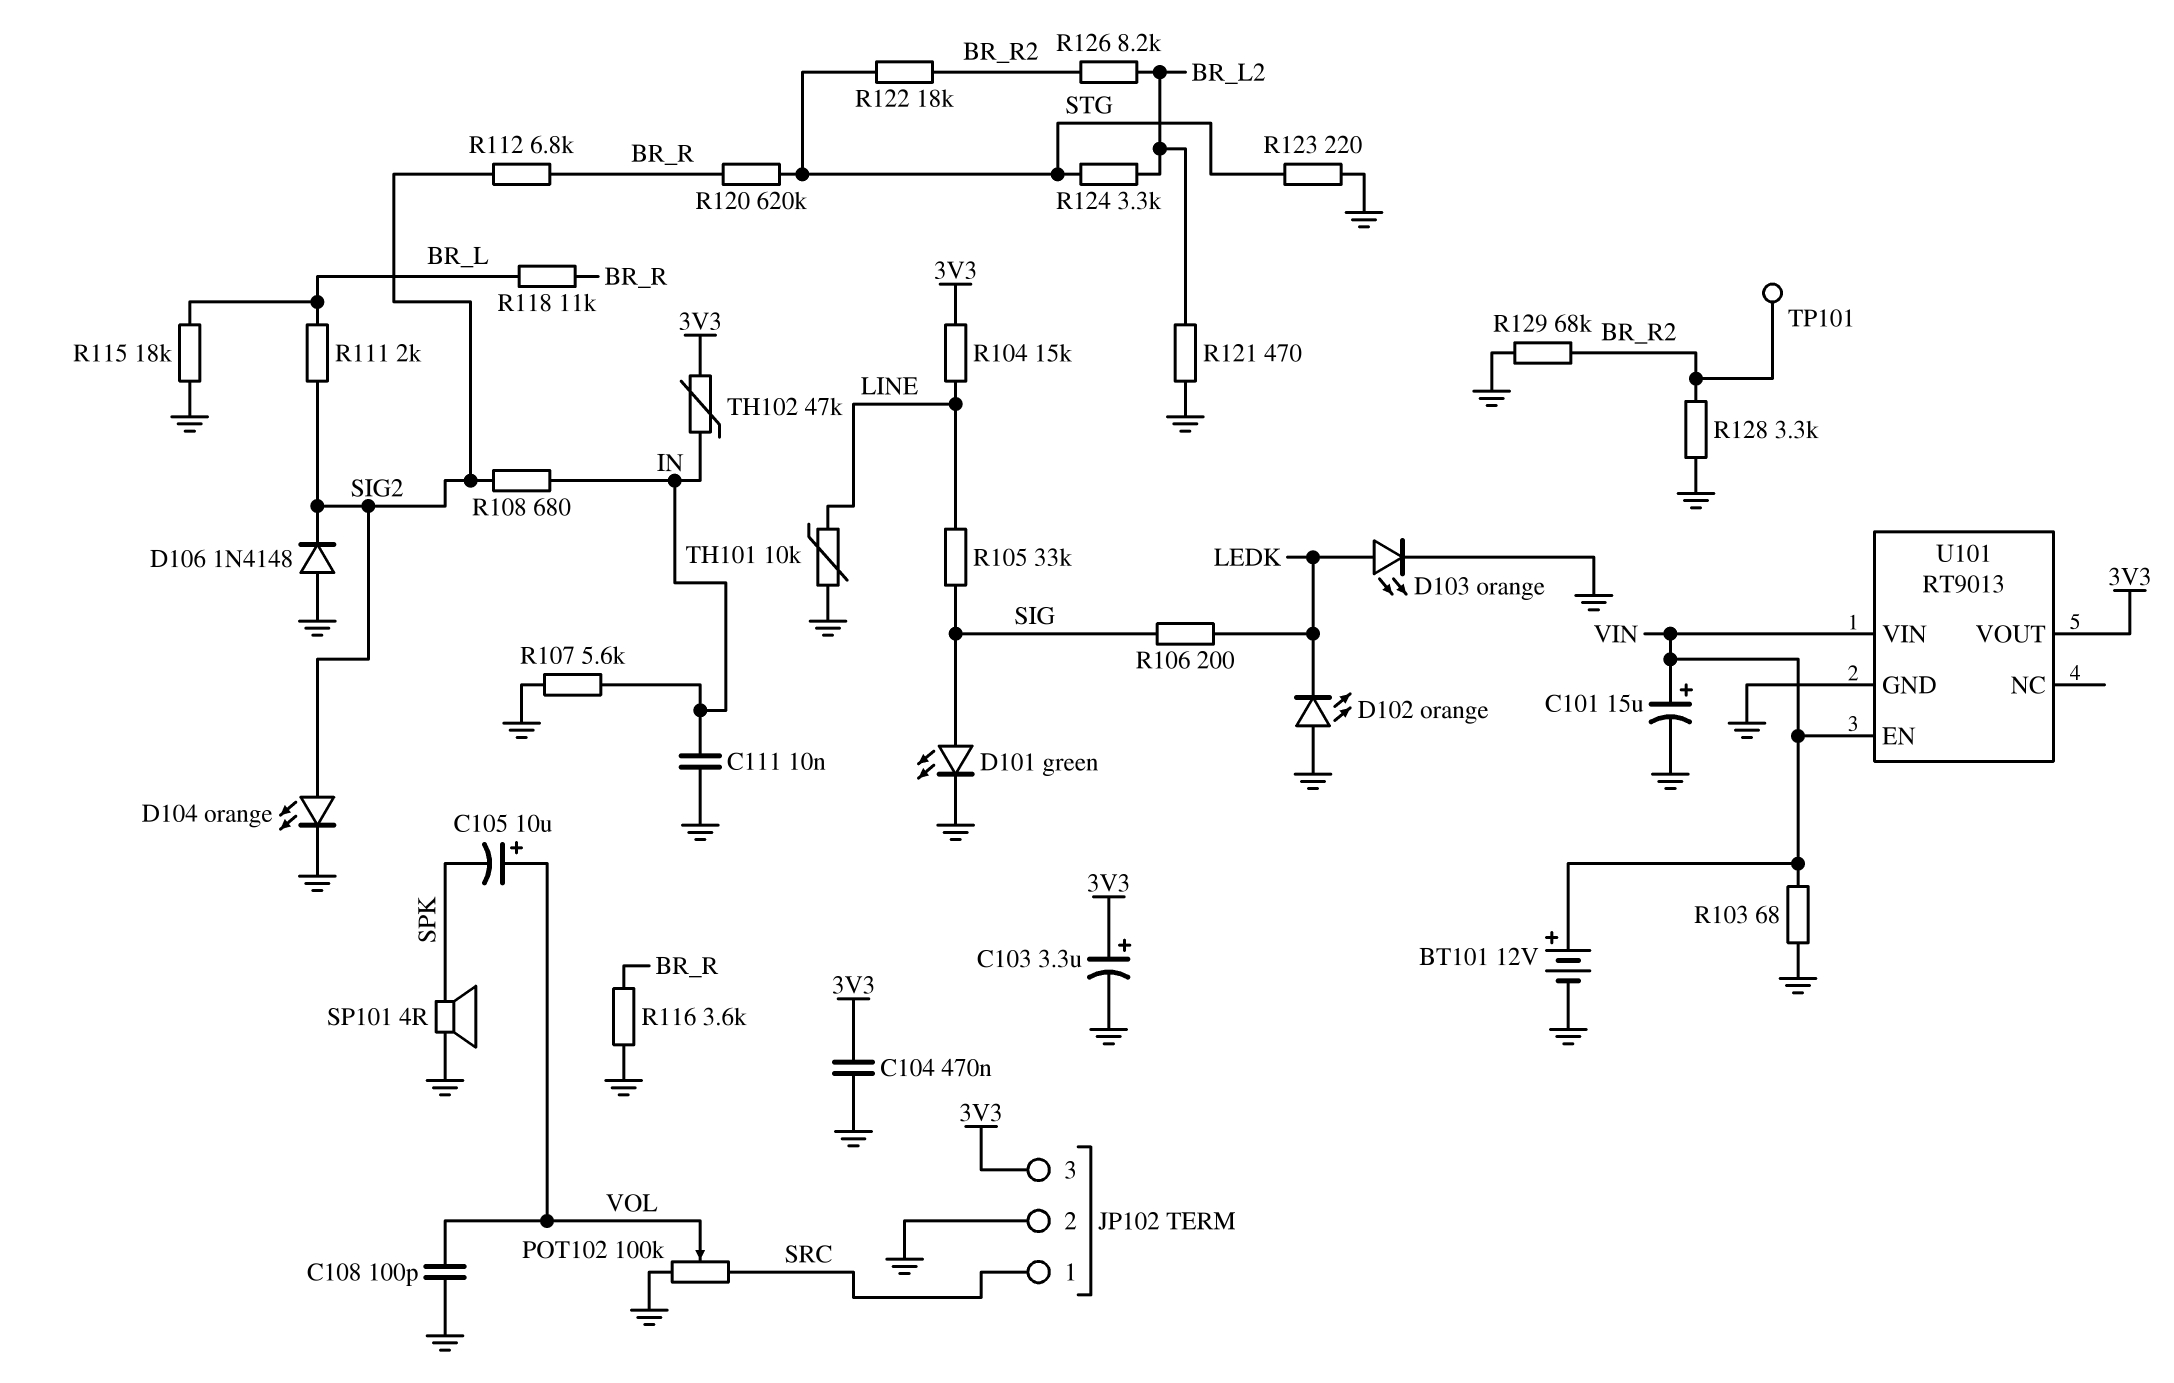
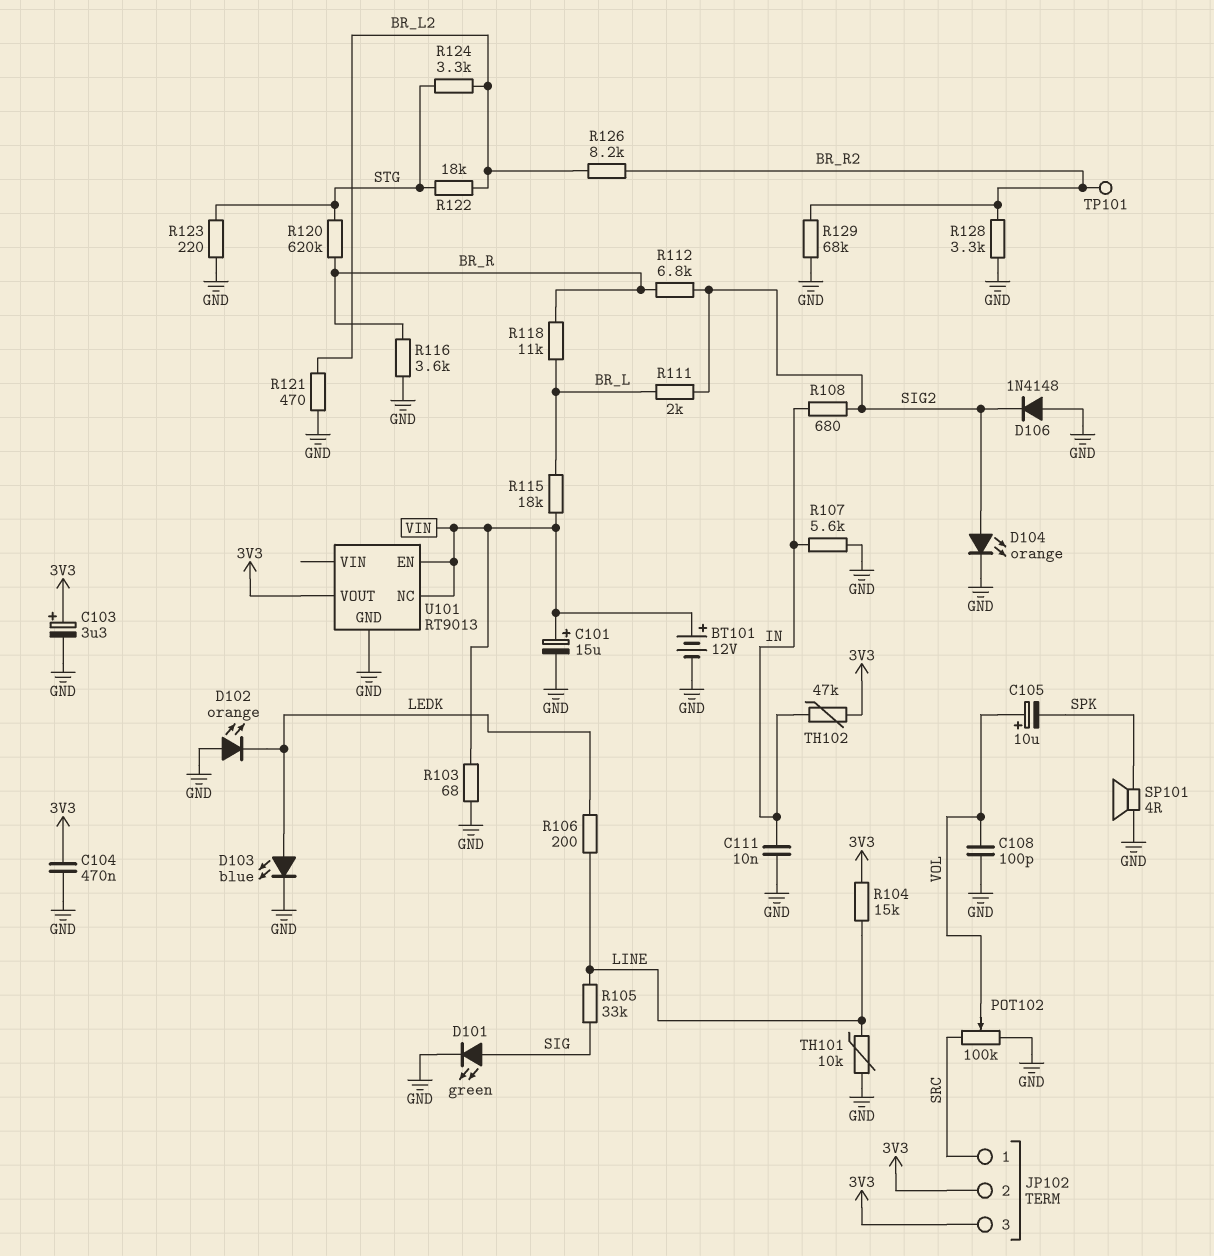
D103: LED orange (A LEDK, K GND) -> LED blue (A LEDK, K GND)
JP102 pin 2: GND -> 3V3
R106: 200 (LEDK, SIG) -> 200 (LEDK, LINE)
R115: 18k (BR_L, GND) -> 18k (BR_L, VIN)
R122: 18k (BR_R2, STG) -> 18k (BR_L2, STG)
U101 pin NC: none -> VIN
U101 pin VIN: VIN -> none

